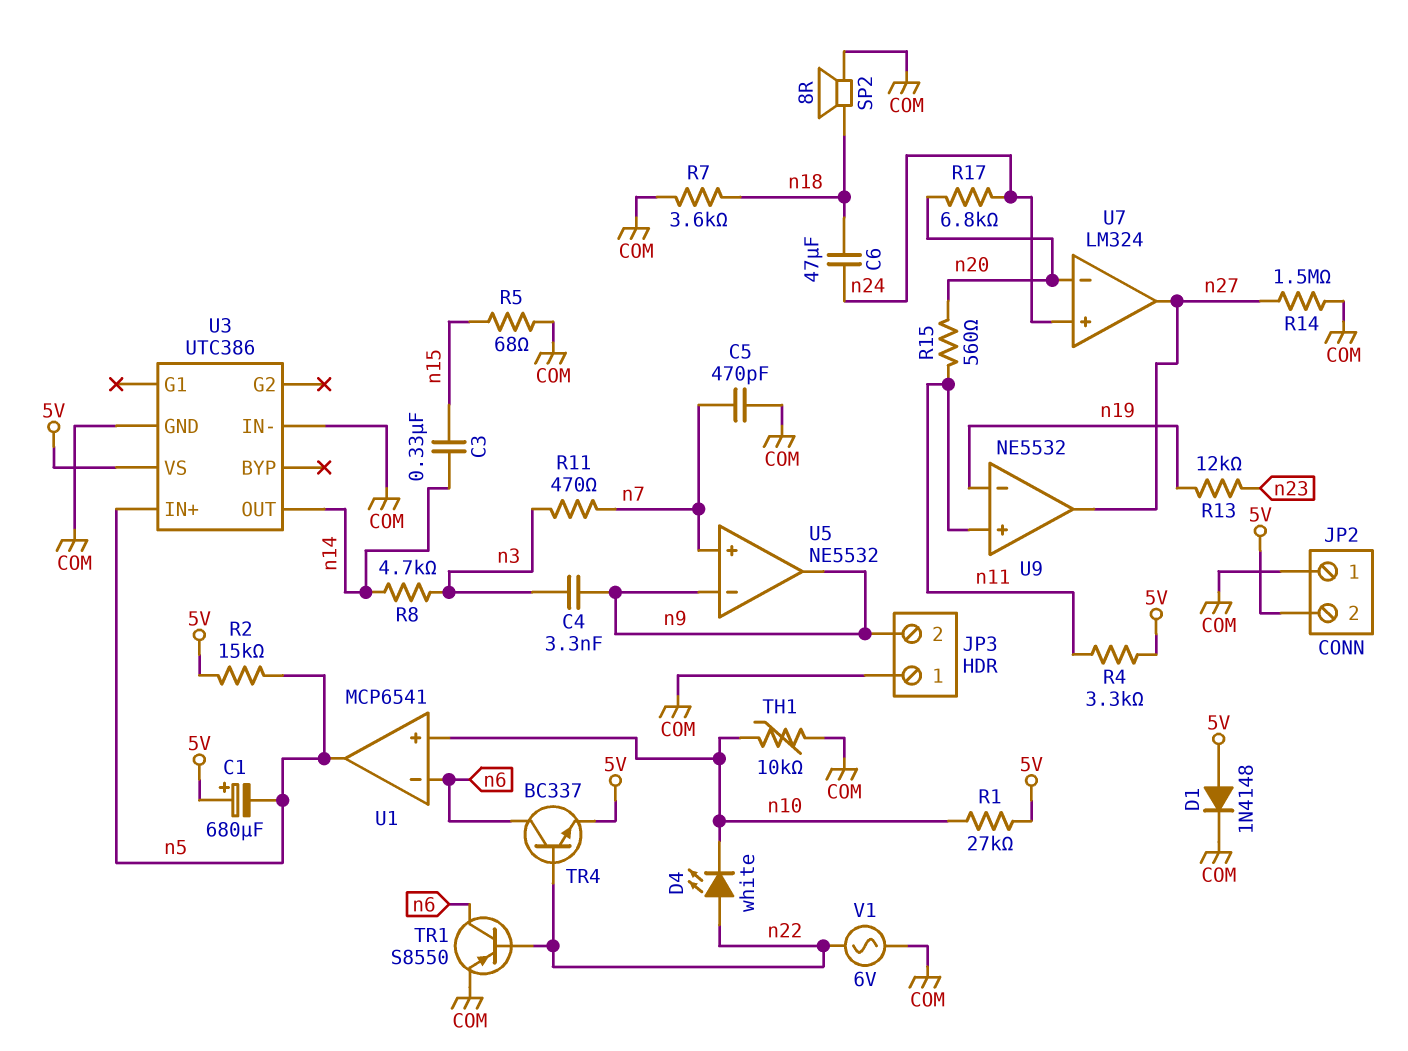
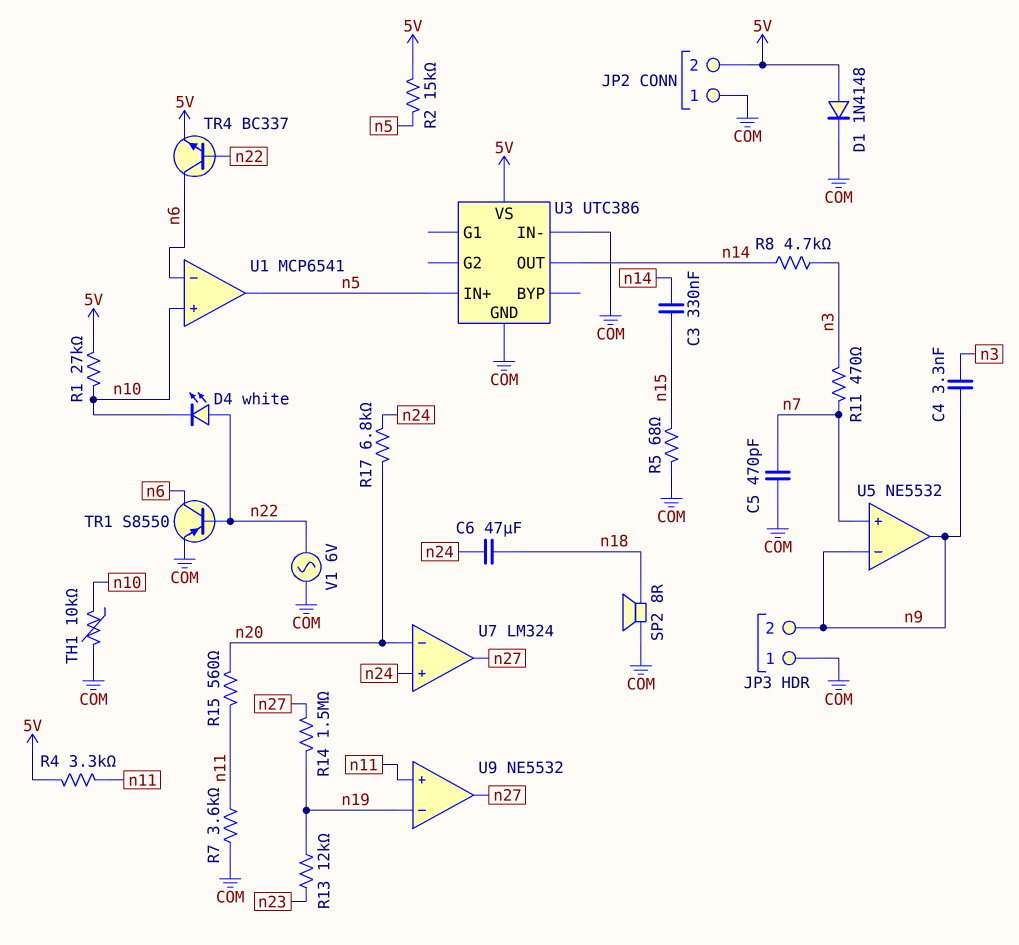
C1: 680uF (plus 5V, minus n5) -> none
R7: 3.6k (COM, n18) -> 3.6k (COM, n11)
R14: 1.5M (COM, n27) -> 1.5M (n19, n27)

